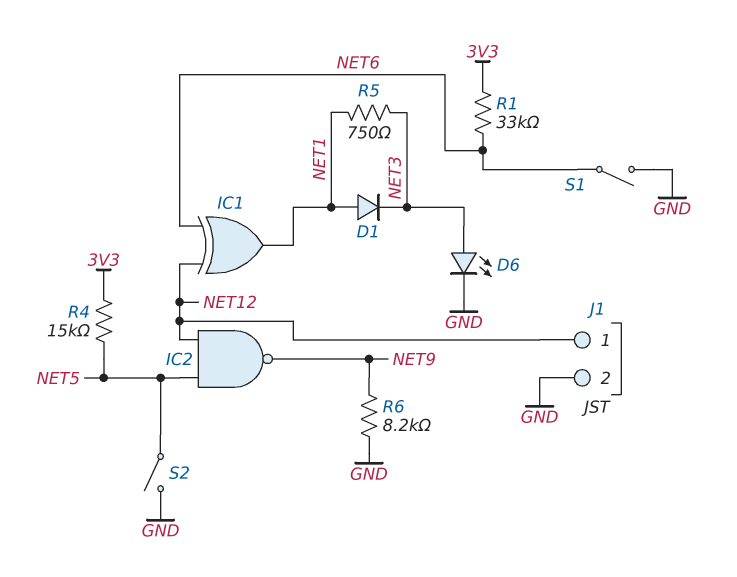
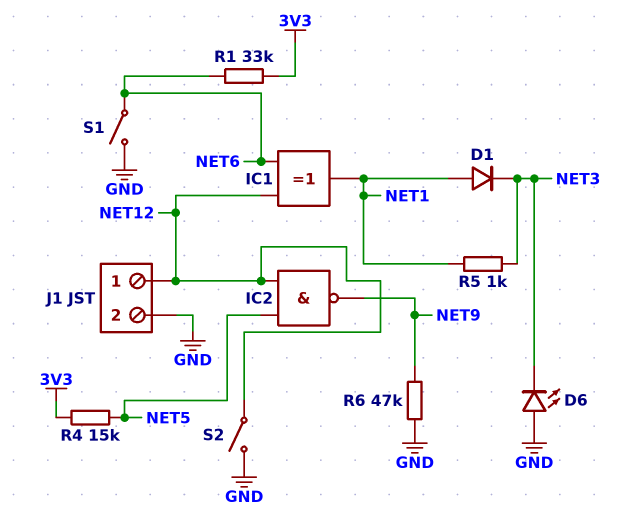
D6: LED (A NET3, K GND) -> LED (A GND, K NET3)
R5: 750 (NET1, NET3) -> 1k (NET1, NET3)
R6: 8.2k (GND, NET9) -> 47k (GND, NET9)
S2: switch (GND, NET5) -> switch (GND, NET12)

